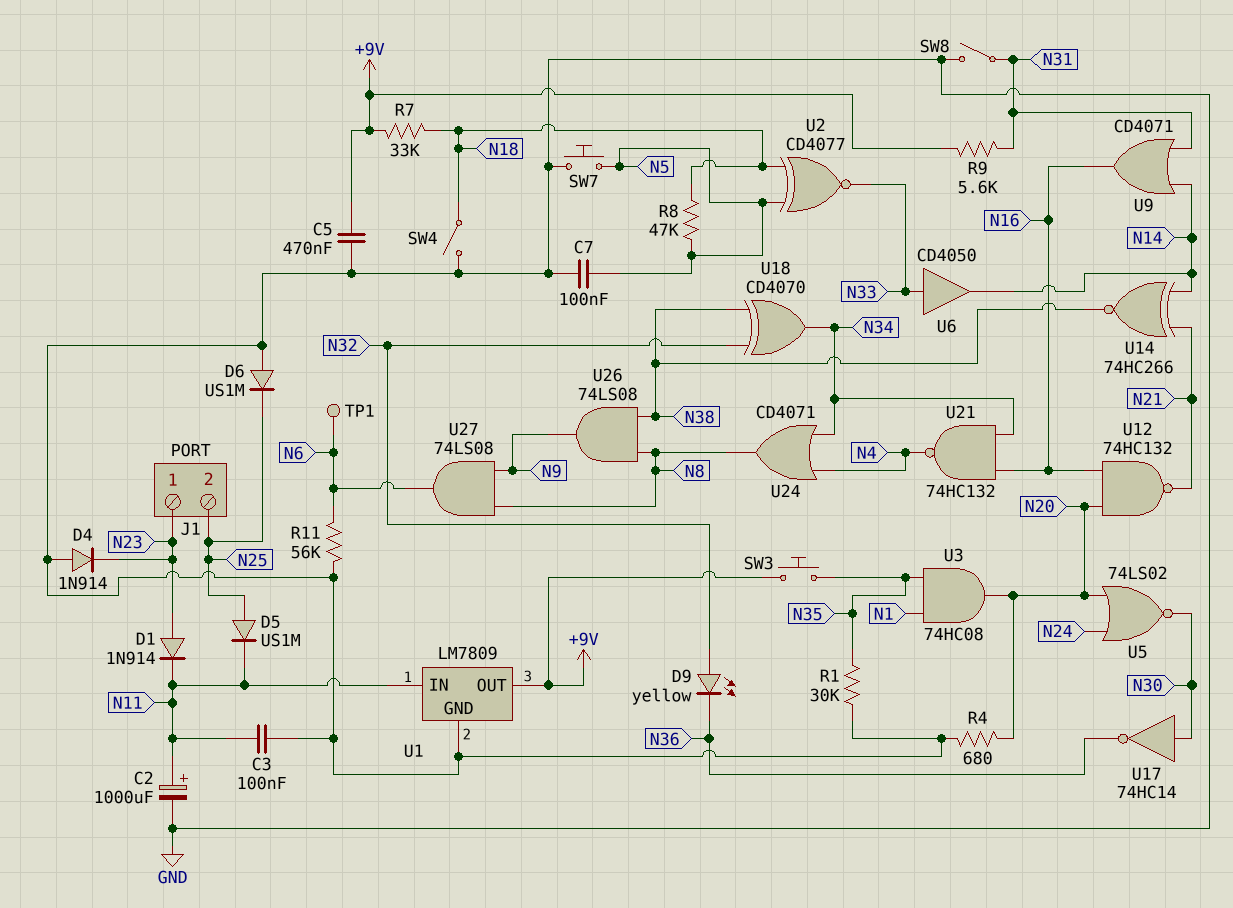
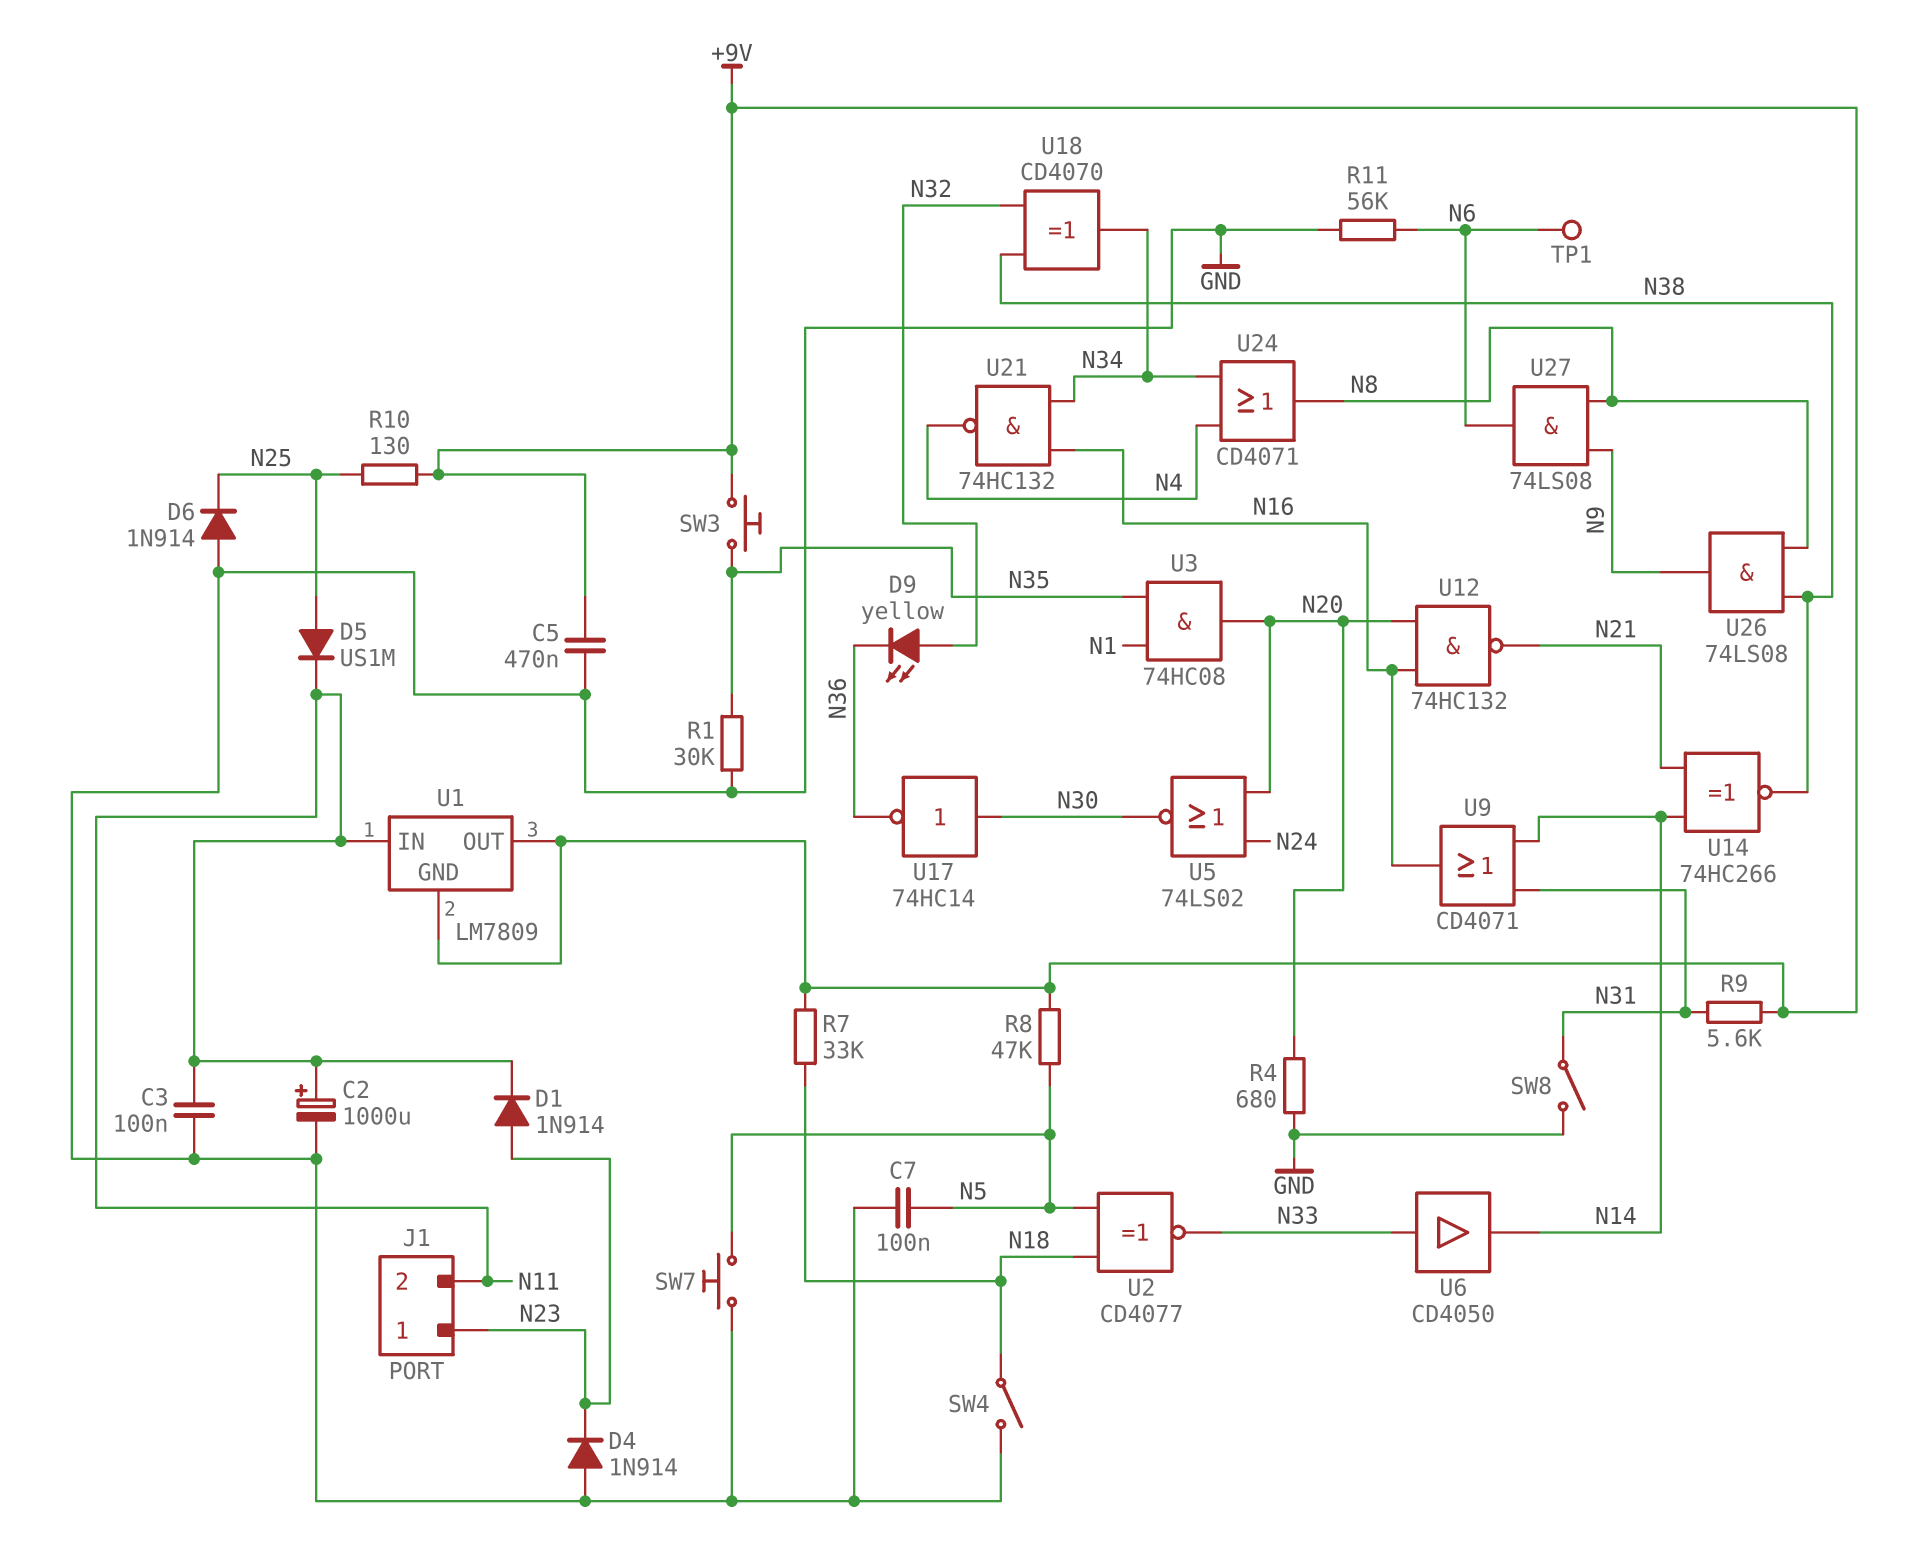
D6: diode US1M (A GND, K N25) -> diode 1N914 (A GND, K N25)
J1 pin 2: N25 -> N11
R8: 47k (N5, N18) -> 47k (+9V, N5)
R10: none -> 130 (+9V, N25)
U1 pin GND: GND -> +9V

